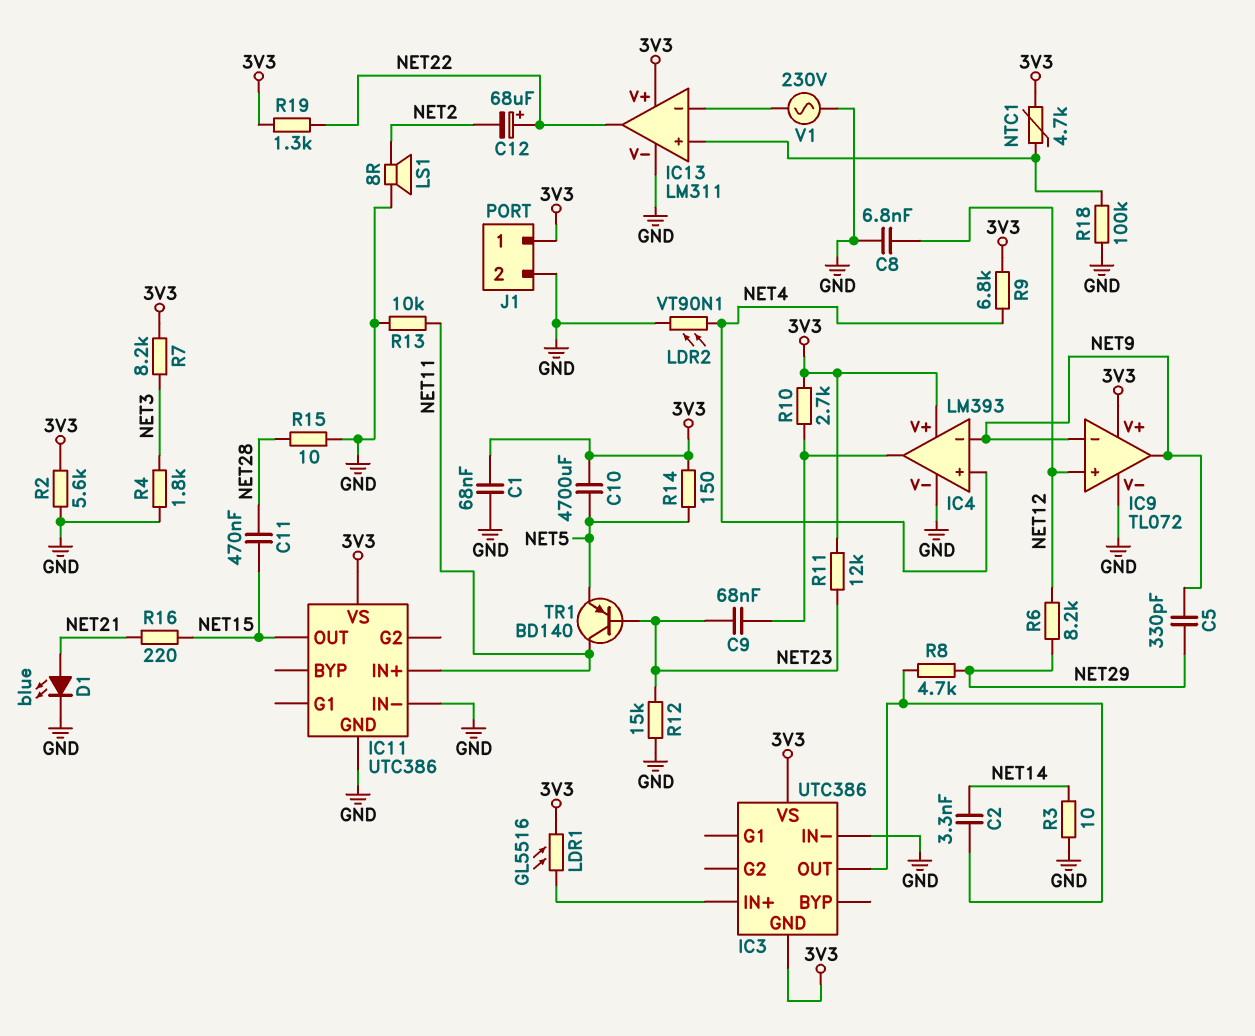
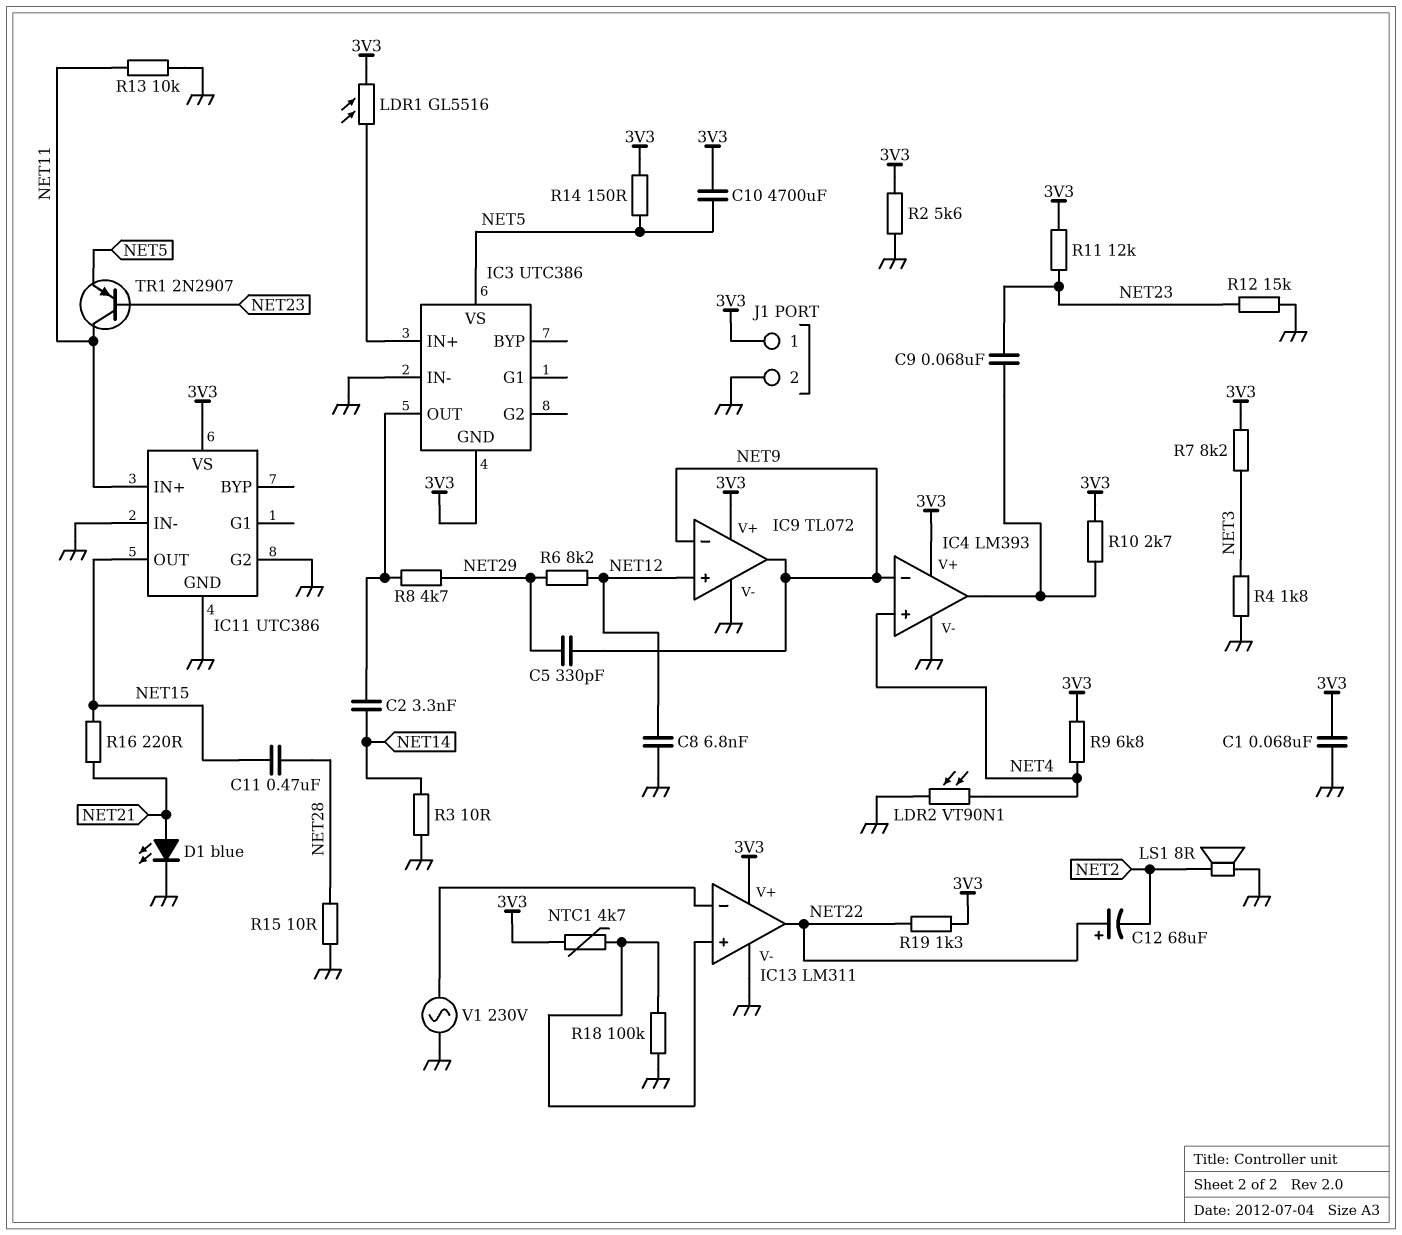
IC3 pin VS: 3V3 -> NET5
IC11 pin G2: none -> GND
TR1: PNP BD140 (B NET23, C NET11, E NET5) -> PNP 2N2907 (B NET23, C NET11, E NET5)

